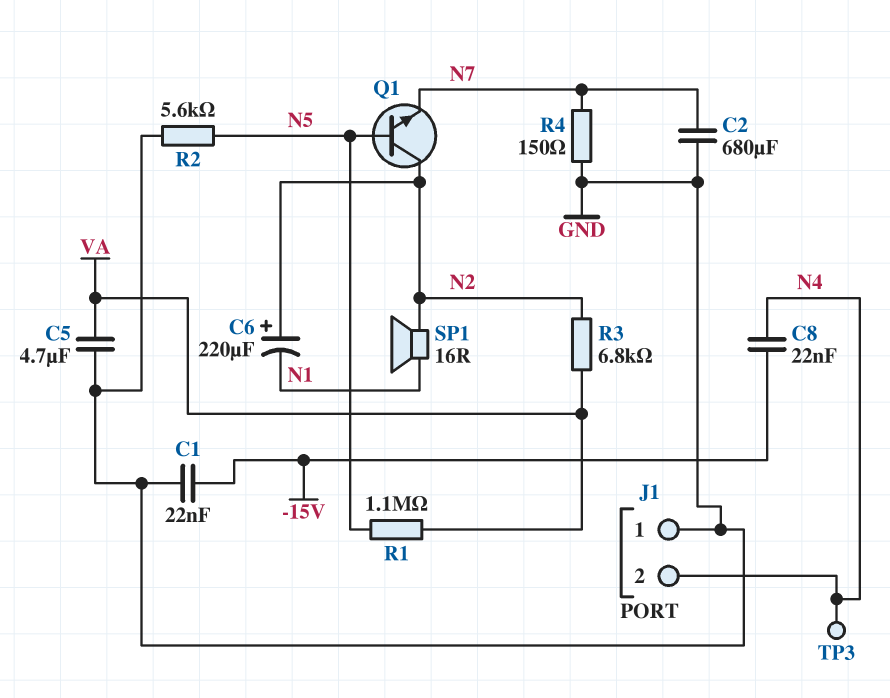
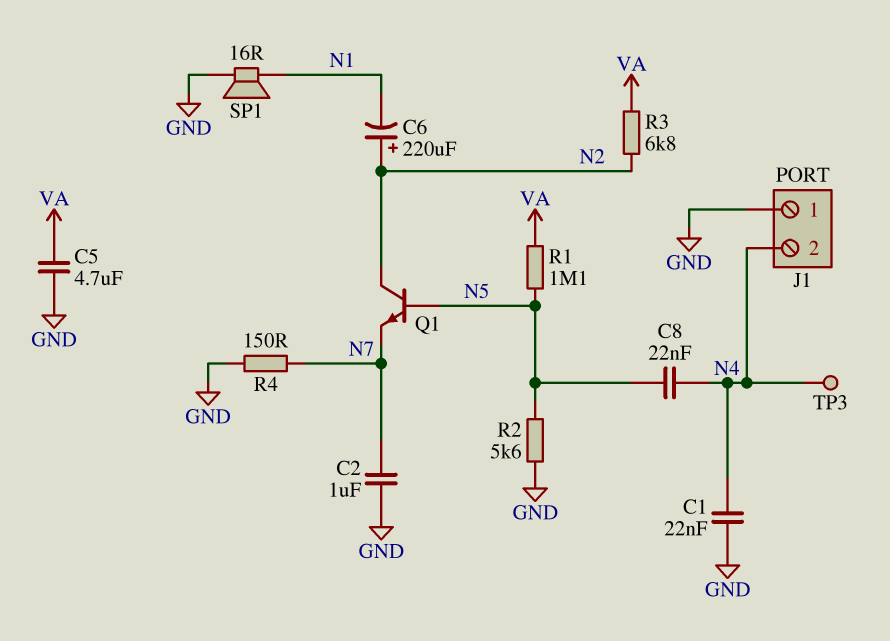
C1: 22nF (-15V, GND) -> 22nF (GND, N4)
C2: 680uF (GND, N7) -> 1uF (GND, N7)
C8: 22nF (-15V, N4) -> 22nF (N4, N5)
SP1: speaker 16R (N1, N2) -> speaker 16R (GND, N1)

